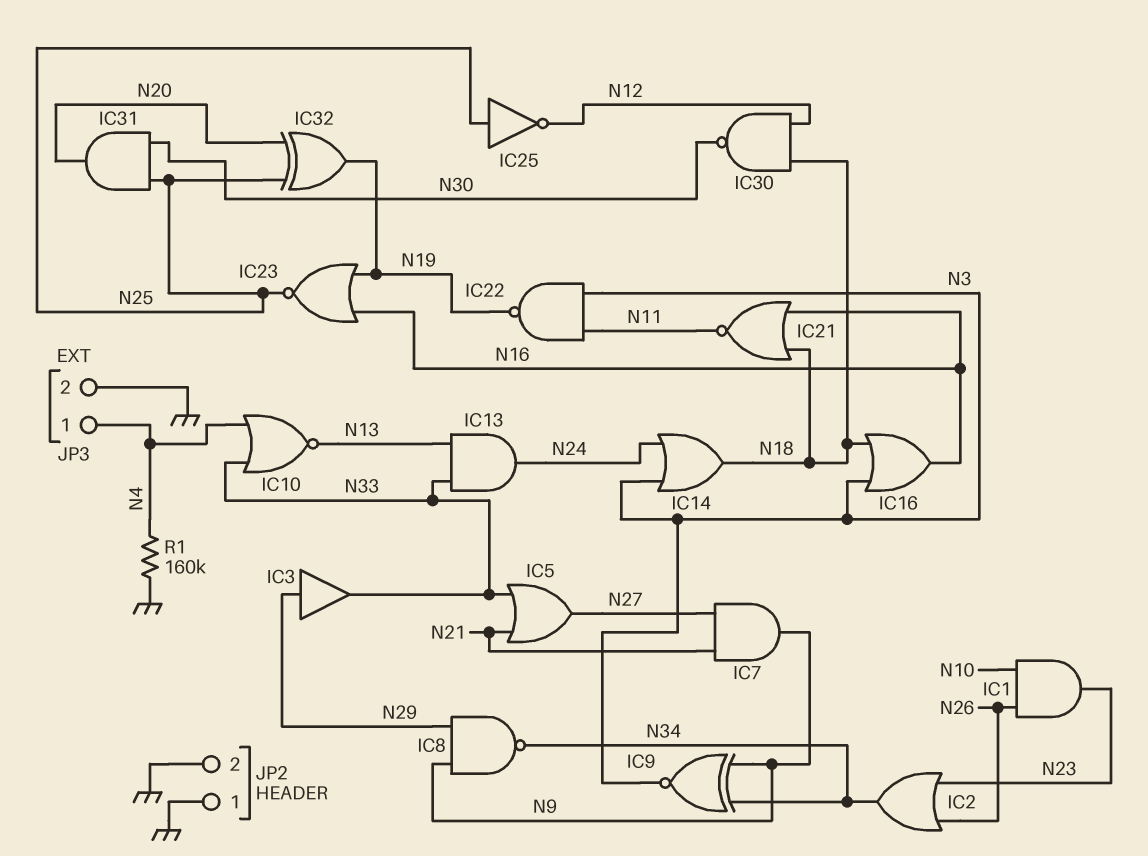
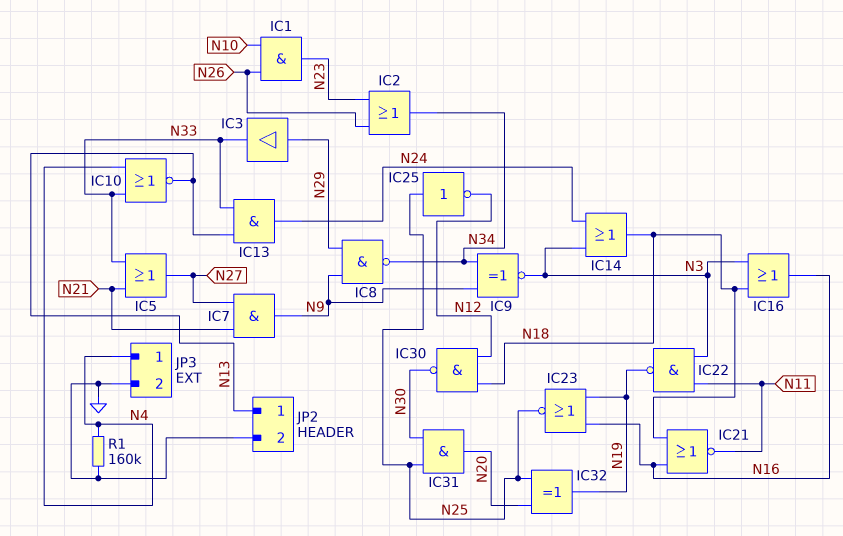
JP2 pin 1: GND -> N13

